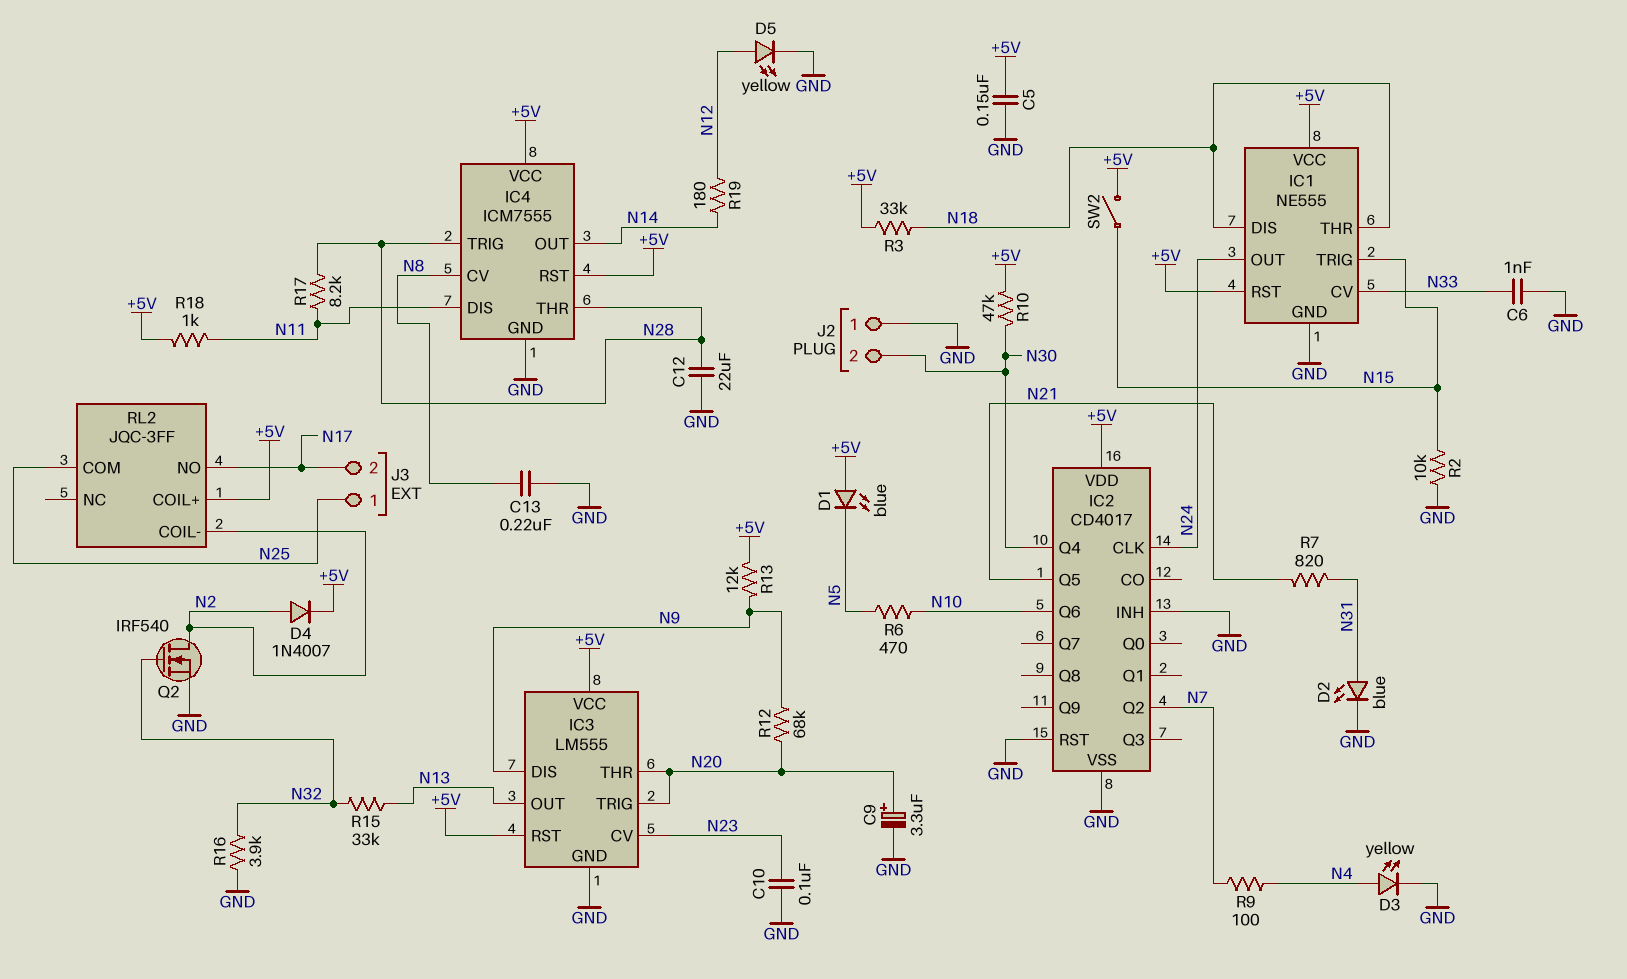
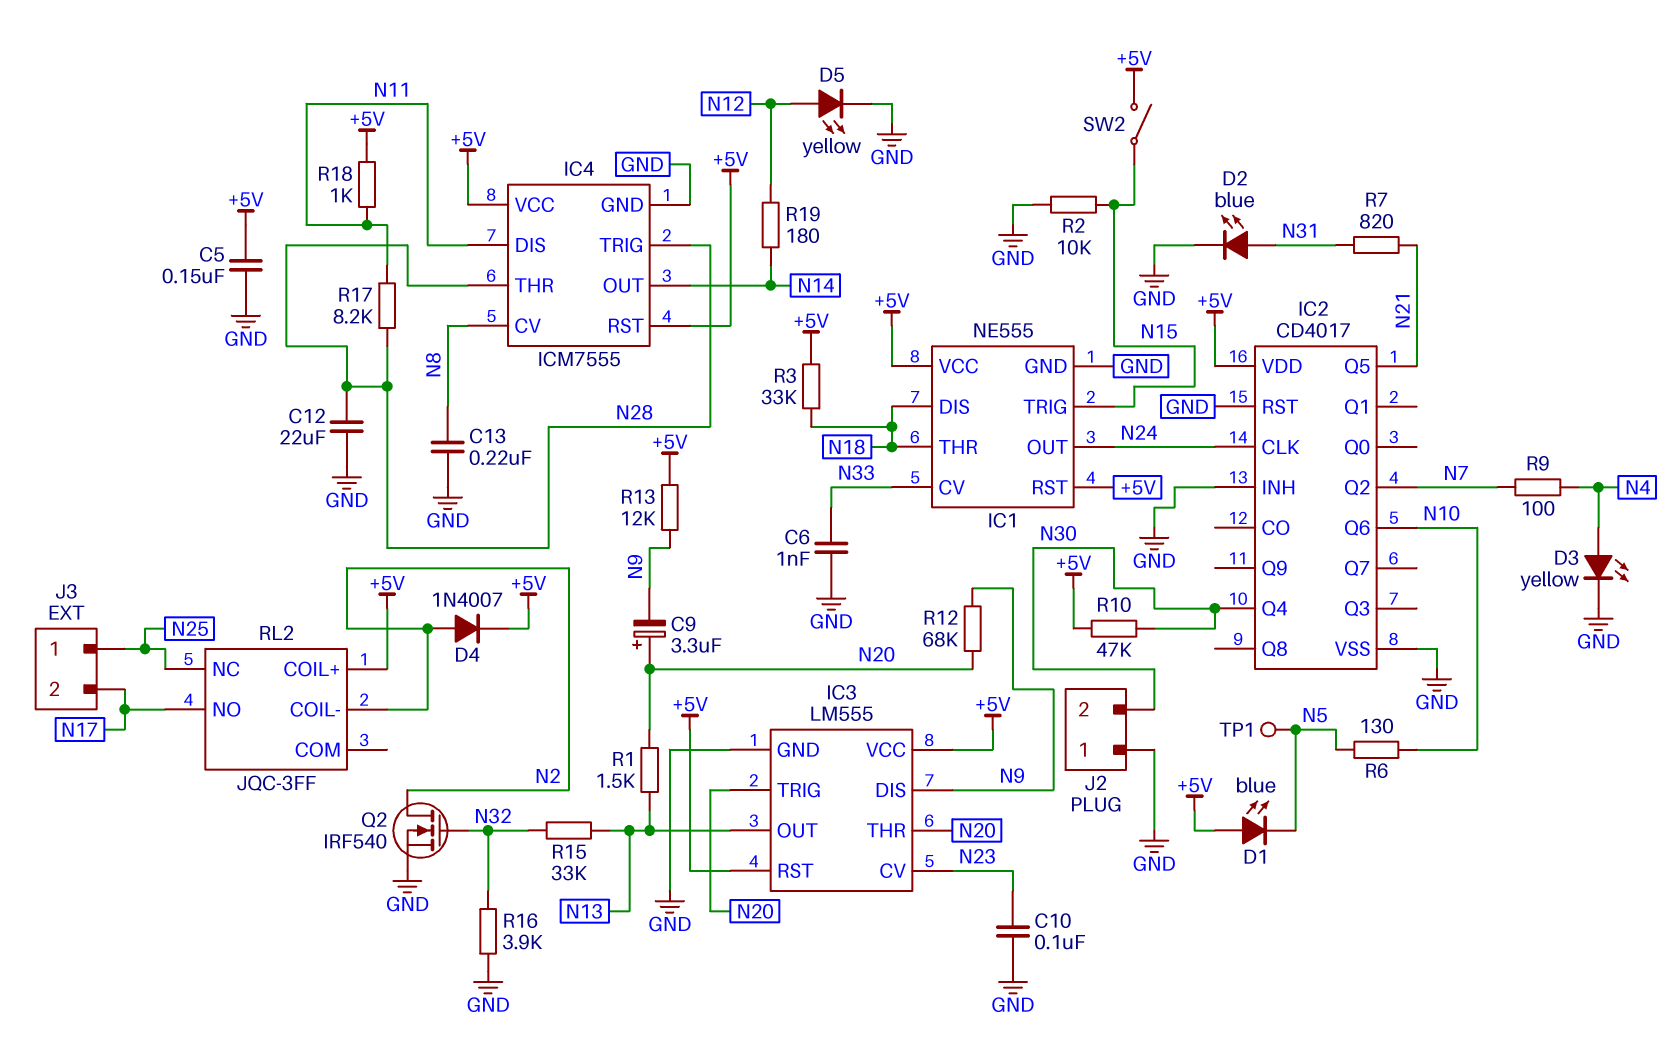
C9: 3.3uF (plus N20, minus GND) -> 3.3uF (plus N20, minus N9)
R1: none -> 1.5k (N13, N20)
R6: 470 (N5, N10) -> 130 (N5, N10)
RL2 pin COM: N25 -> none
RL2 pin NC: none -> N25
TP1: none -> test point (N5)

